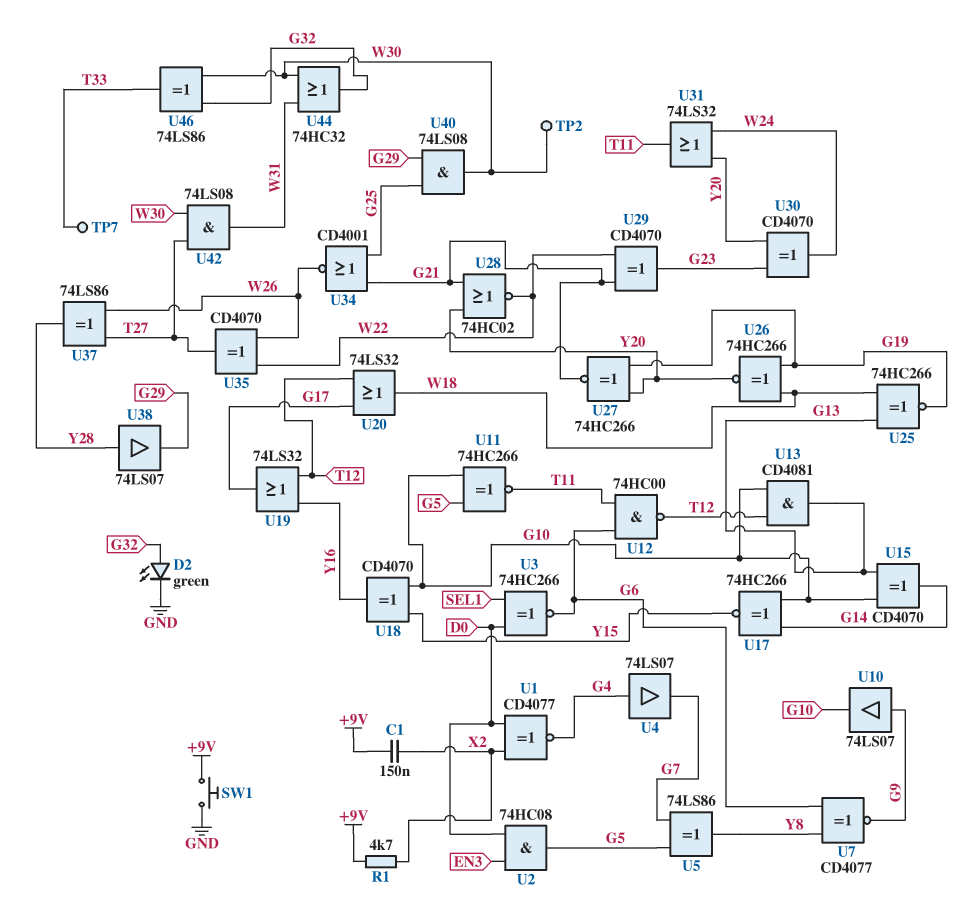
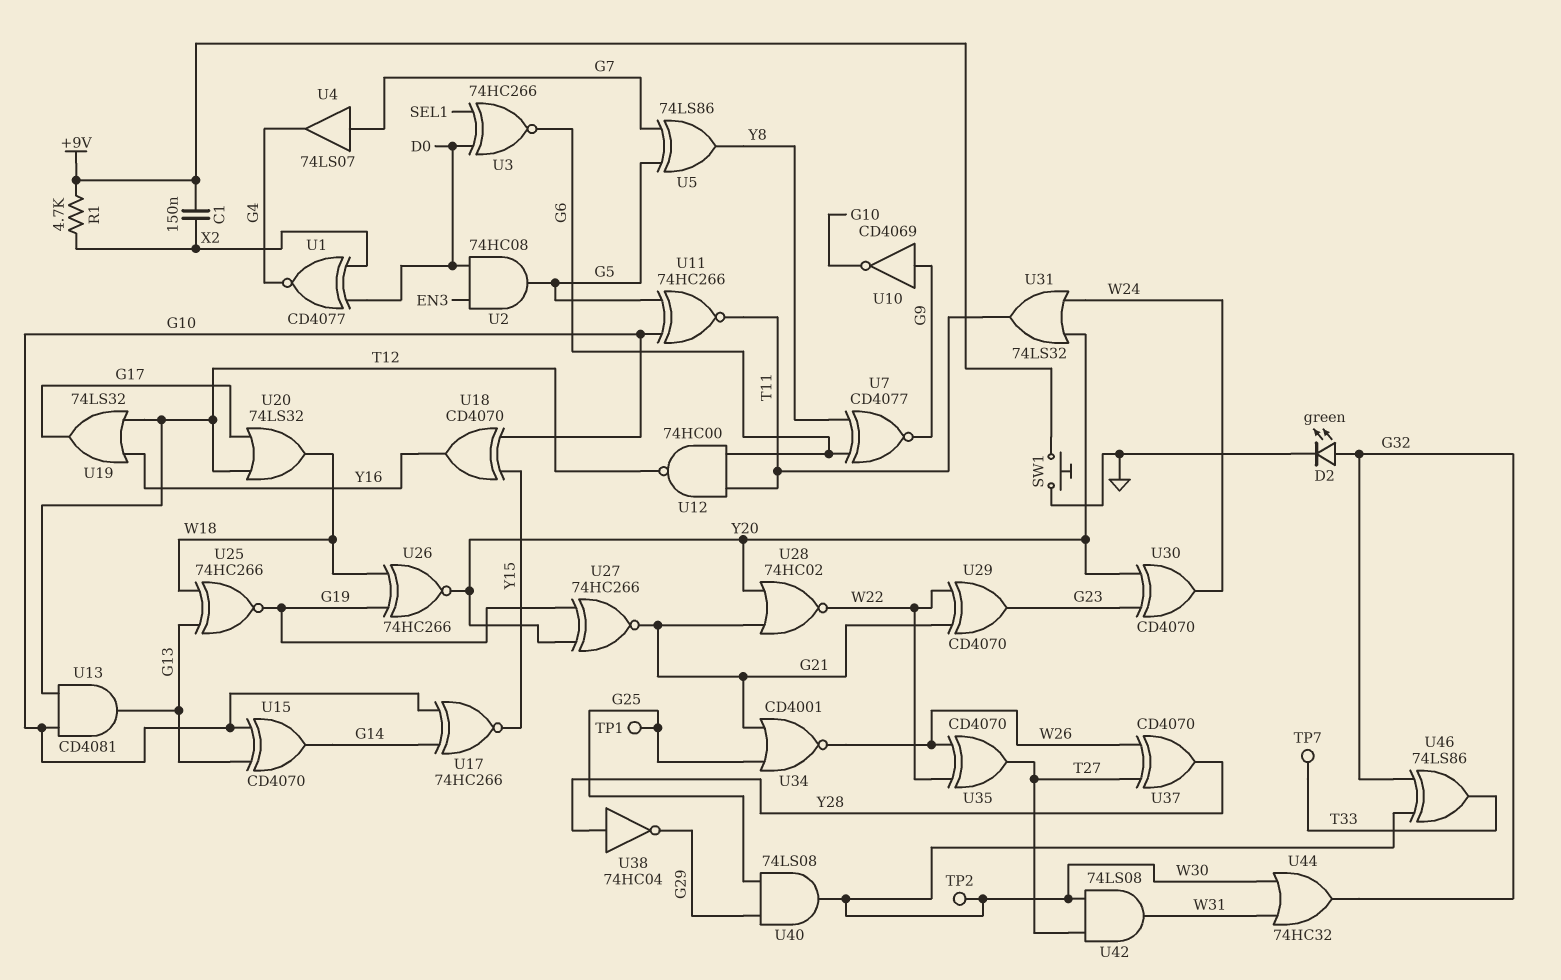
TP1: none -> test point (G25)
U4: buffer 74LS07 (in G4, out G7) -> buffer 74LS07 (in G7, out G4)
U10: buffer 74LS07 (in G9, out G10) -> NOT CD4069 (in G9, out G10)
U37: XOR 74LS86 (in T27, in W26, out Y28) -> XOR CD4070 (in T27, in W26, out Y28)
U38: buffer 74LS07 (in Y28, out G29) -> NOT 74HC04 (in Y28, out G29)

